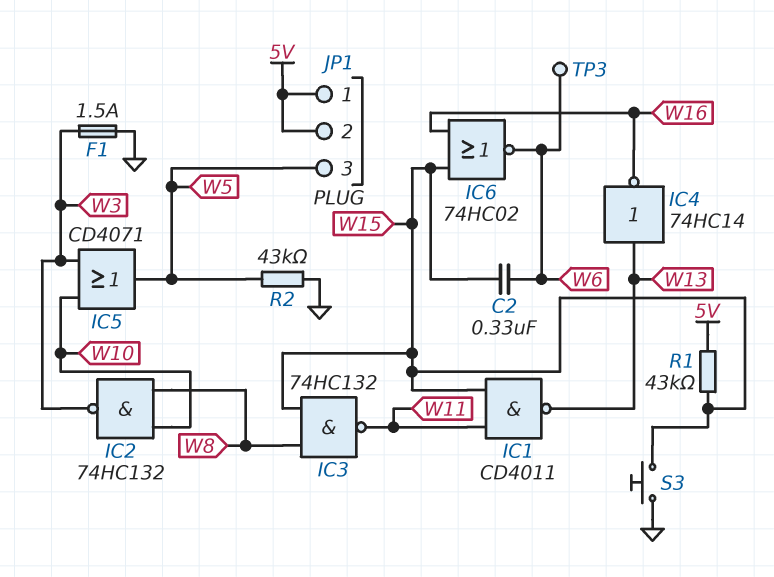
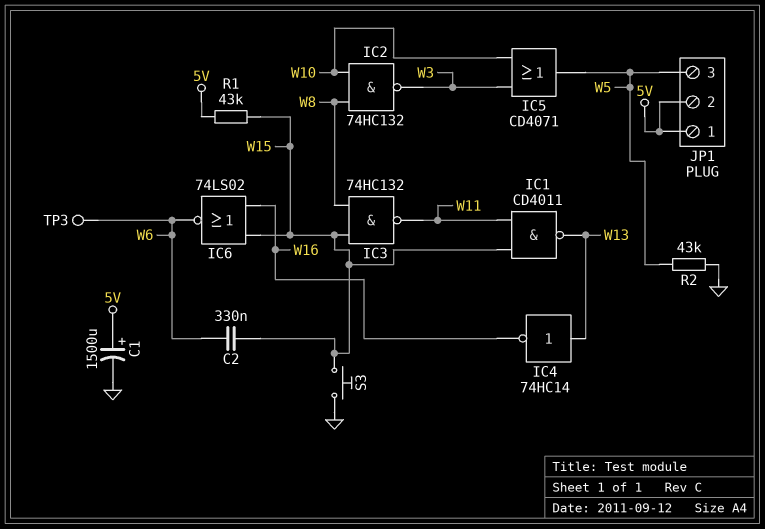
C1: none -> 1500uF (plus 5V, minus GND)
F1: 1.5A (GND, W3) -> none
IC6: NOR 74HC02 (in W15, in W16, out W6) -> NOR 74LS02 (in W15, in W16, out W6)

